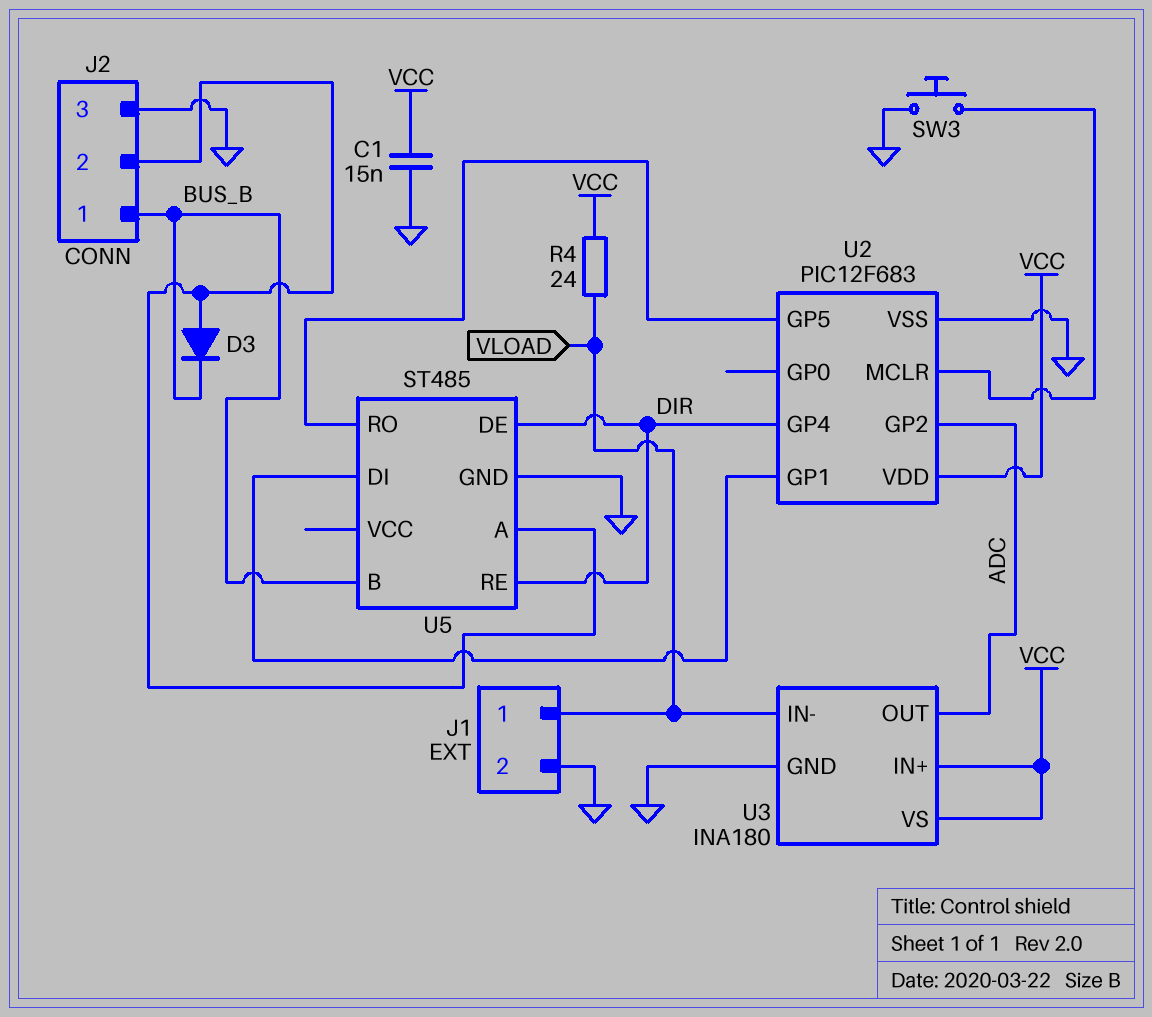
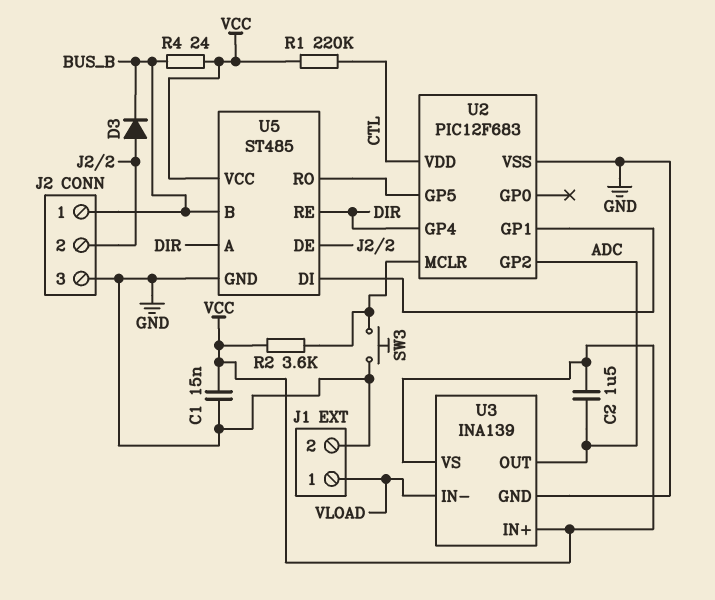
C2: none -> 1.5uF (ADC, VCC)
R1: none -> 220k (CTL, VCC)
R2: none -> 3.6k (U2/MCLR, VCC)
R4: 24 (VCC, VLOAD) -> 24 (BUS_B, VCC)
U2 pin VDD: VCC -> CTL
U3: INA180 -> INA139
U5 pin A: J2/2 -> DIR
U5 pin DE: DIR -> J2/2
U5 pin VCC: none -> VCC

